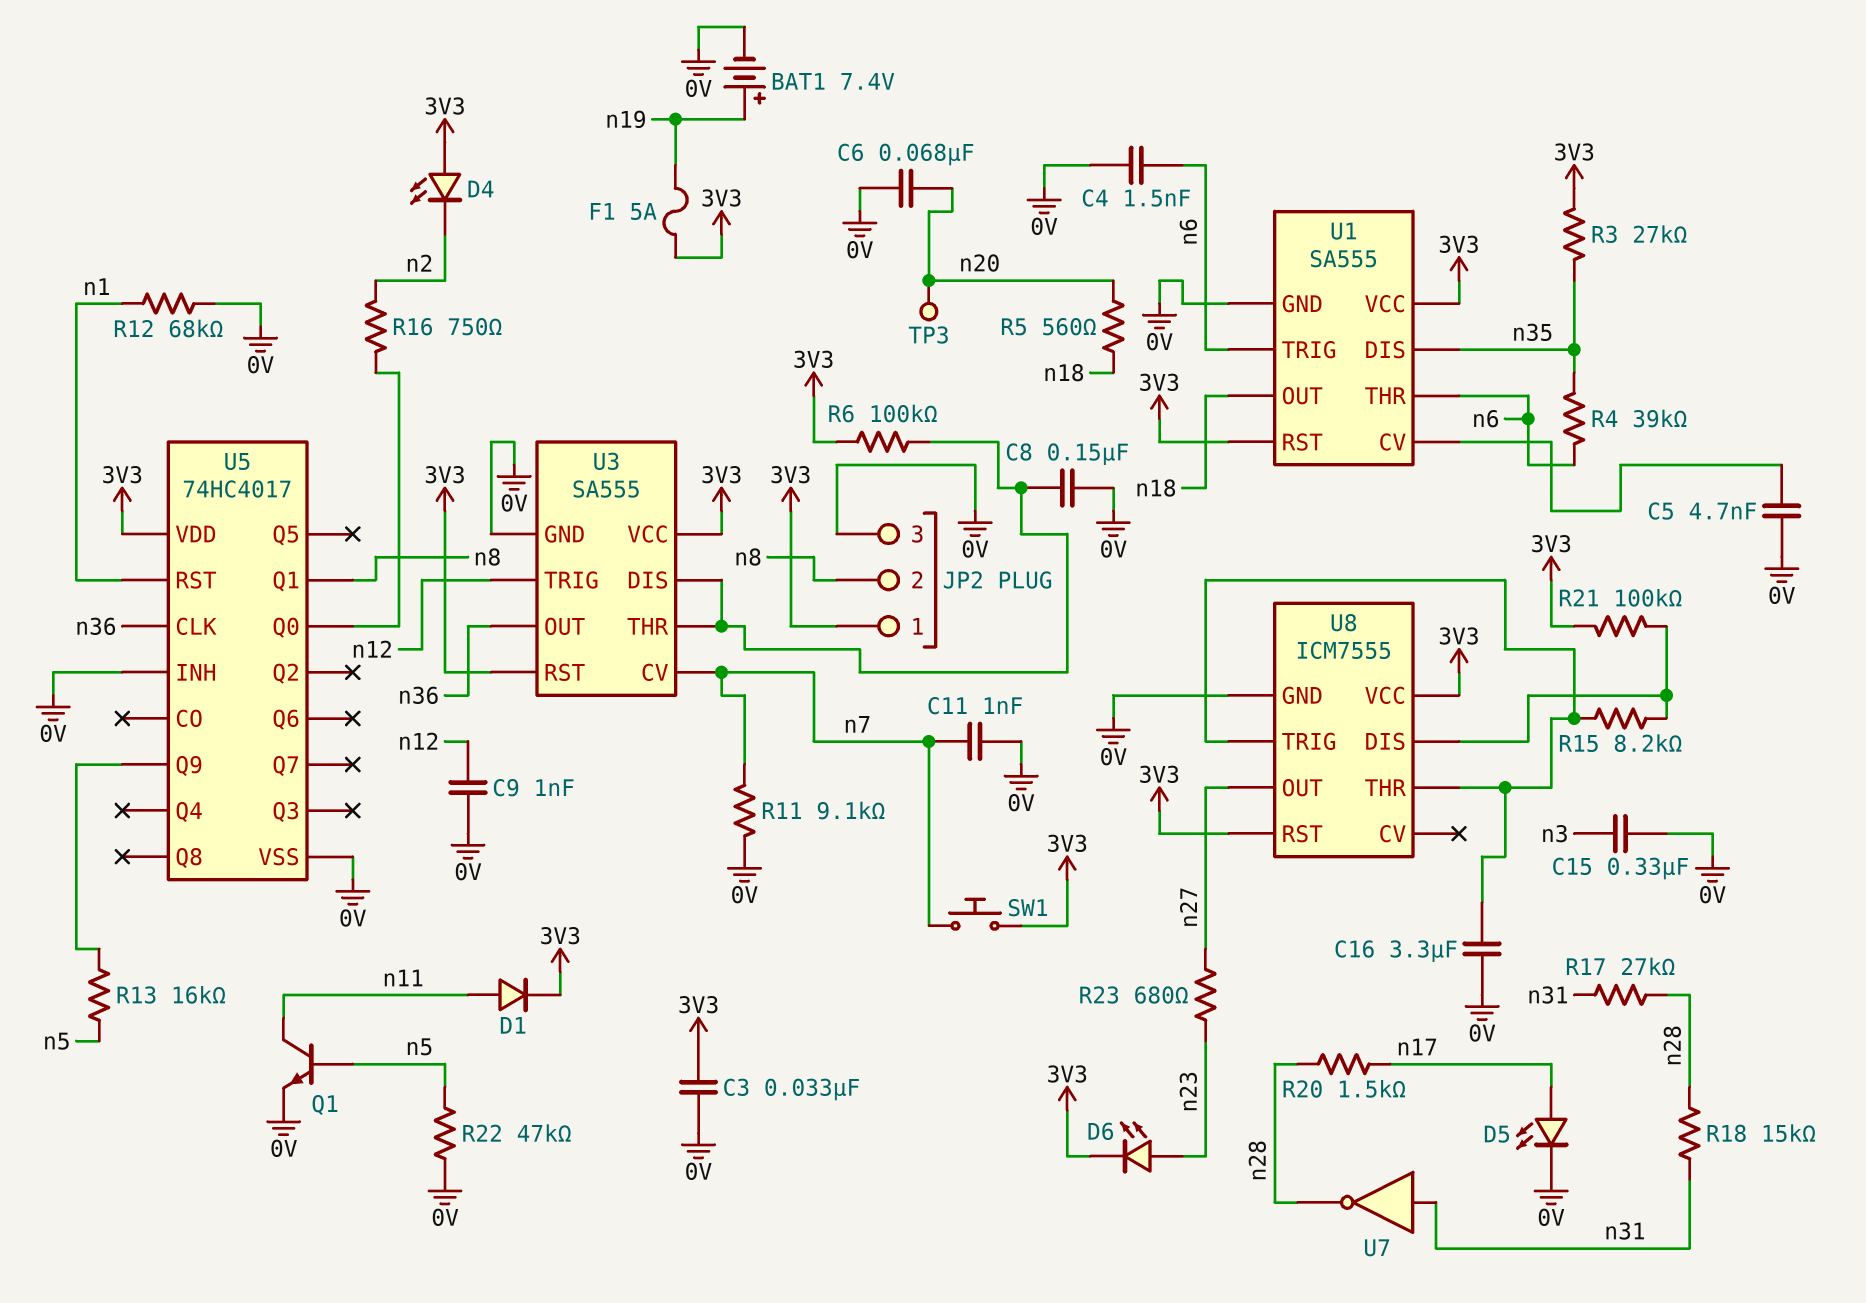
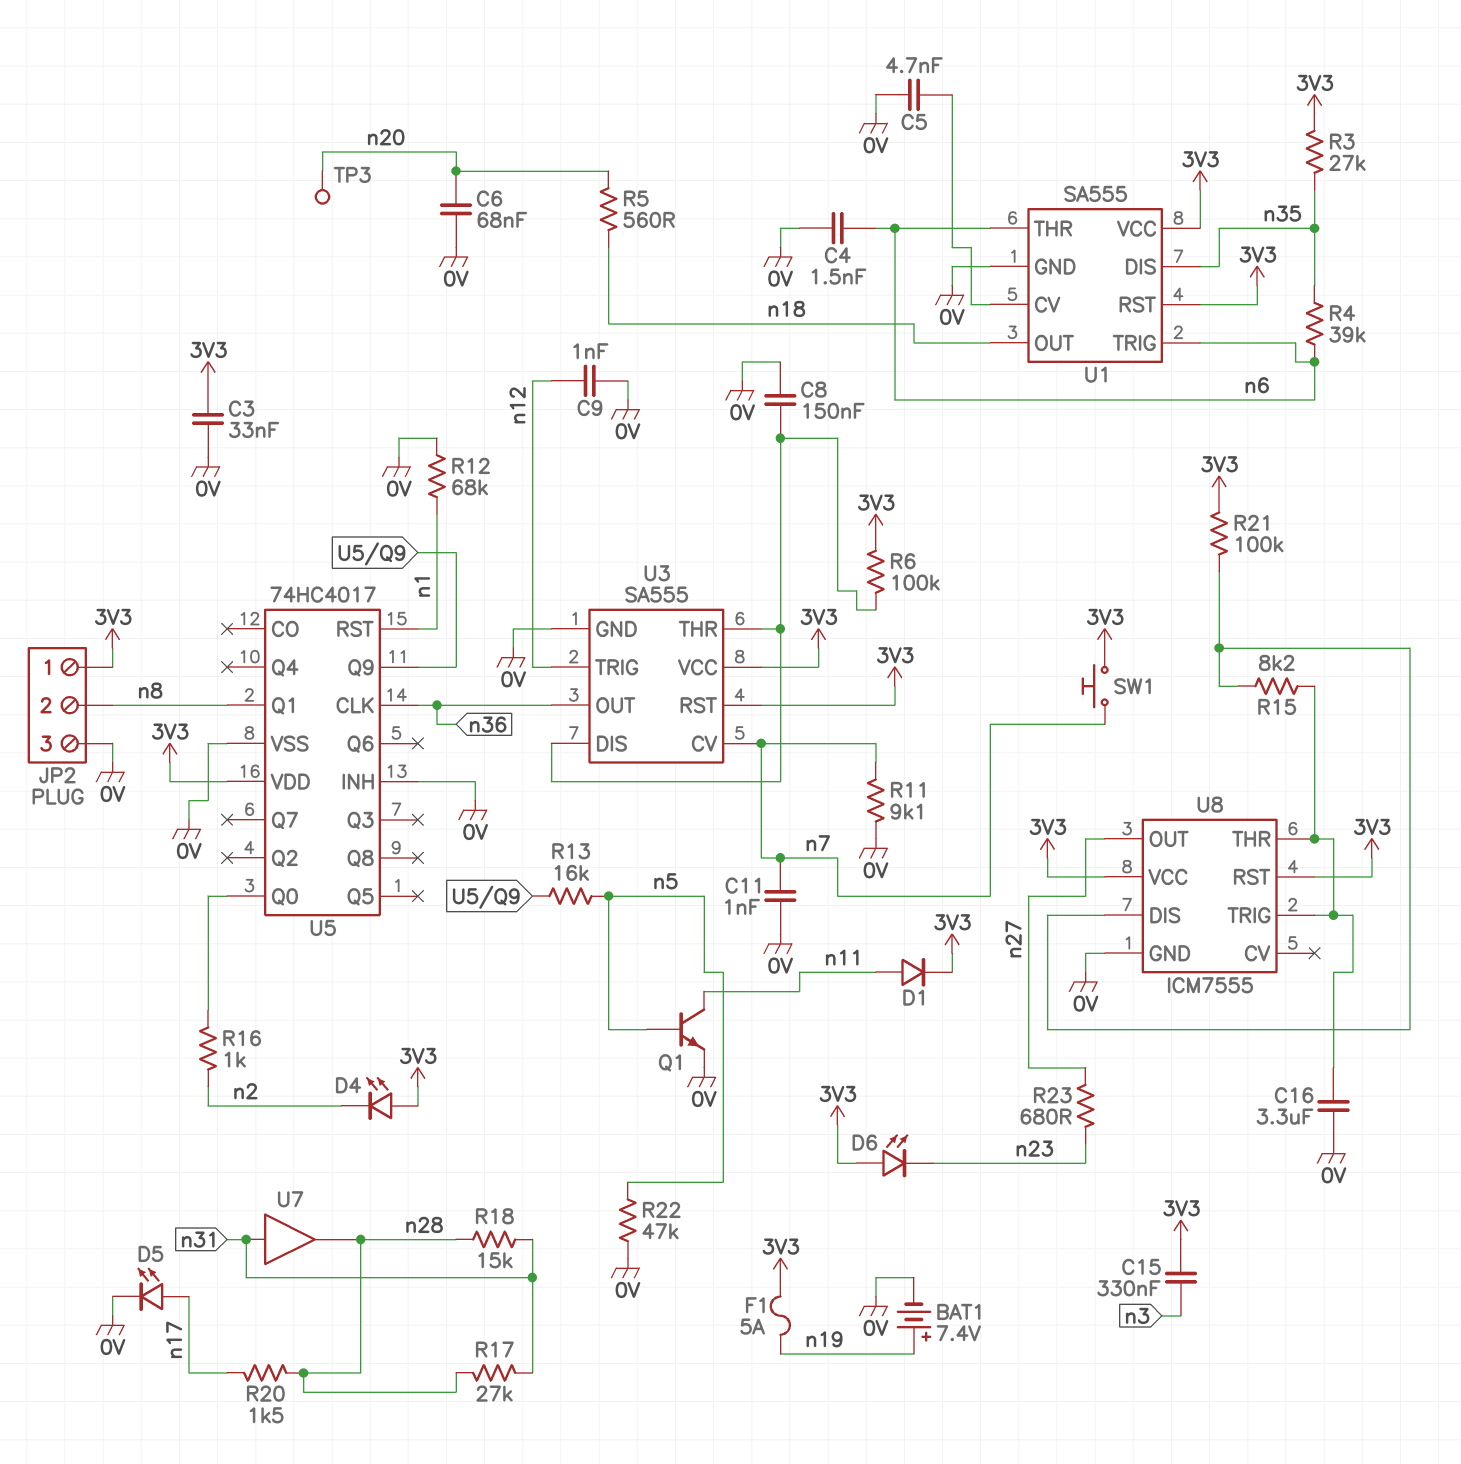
C15: 330nF (0V, n3) -> 330nF (3V3, n3)
D6: LED (A n23, K 3V3) -> LED (A 3V3, K n23)
R16: 750 (U5/Q0, n2) -> 1k (U5/Q0, n2)
U7: NOT (in n31, out n28) -> buffer (in n31, out n28)

